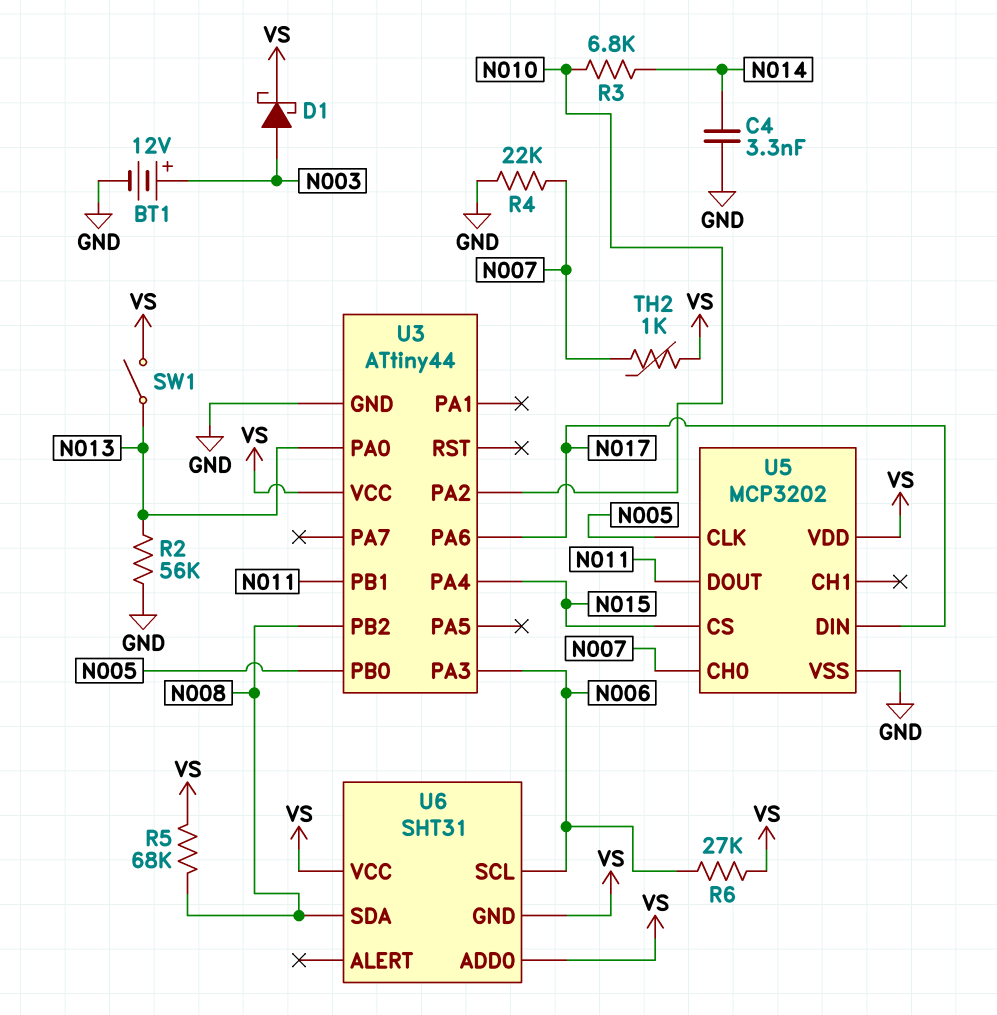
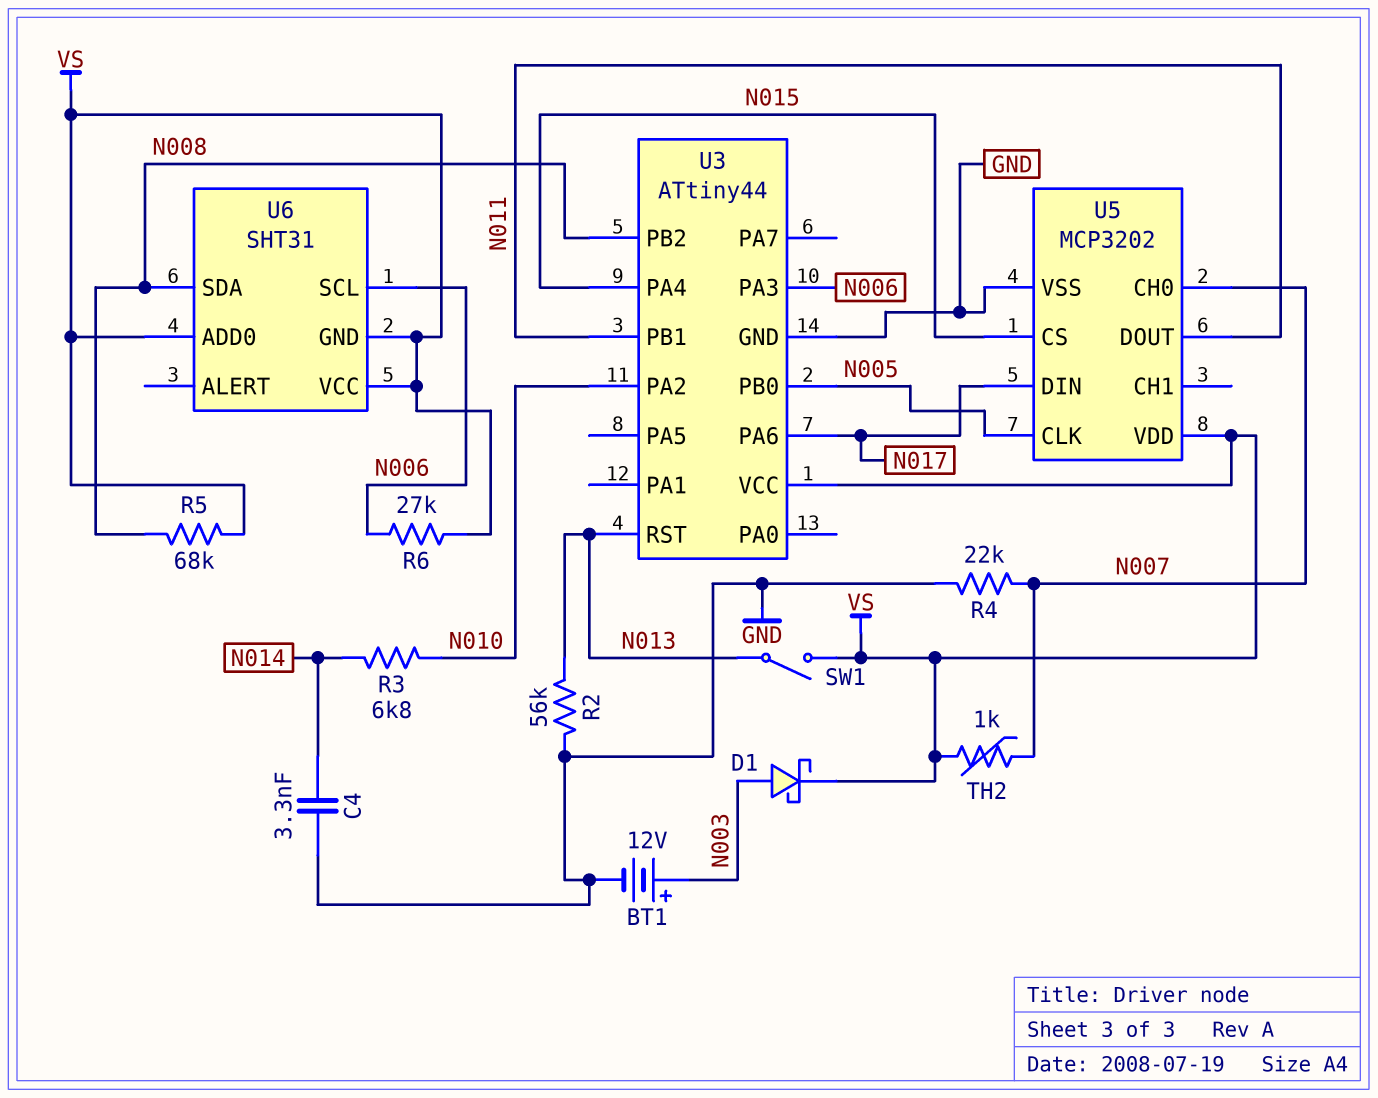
U3 pin PA0: N013 -> none
U3 pin RST: none -> N013

